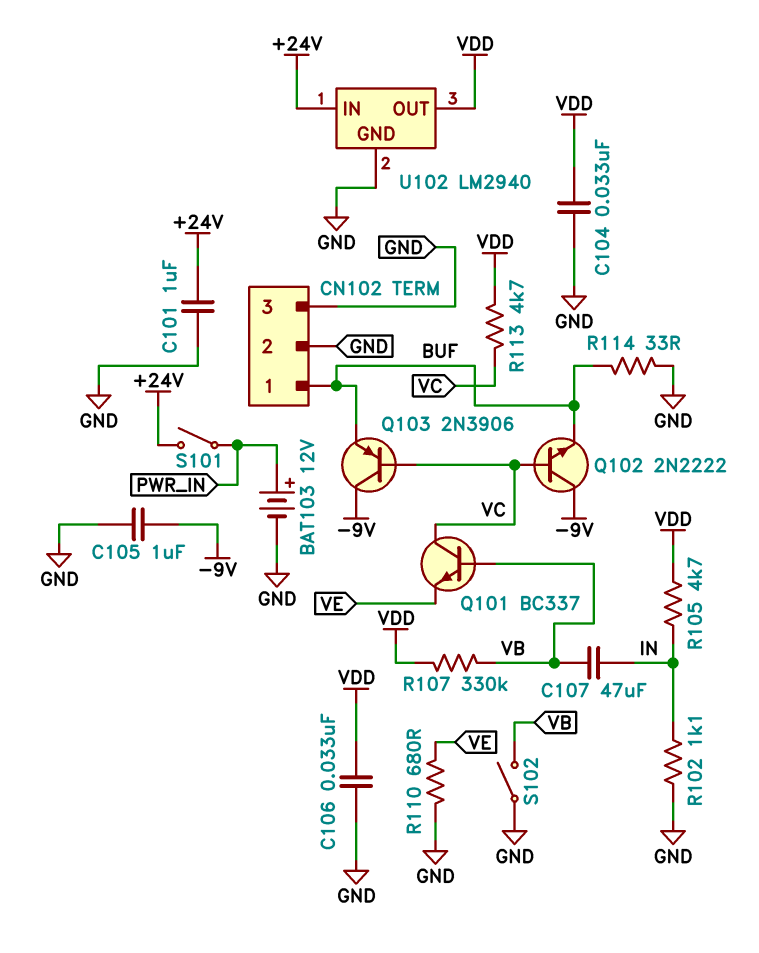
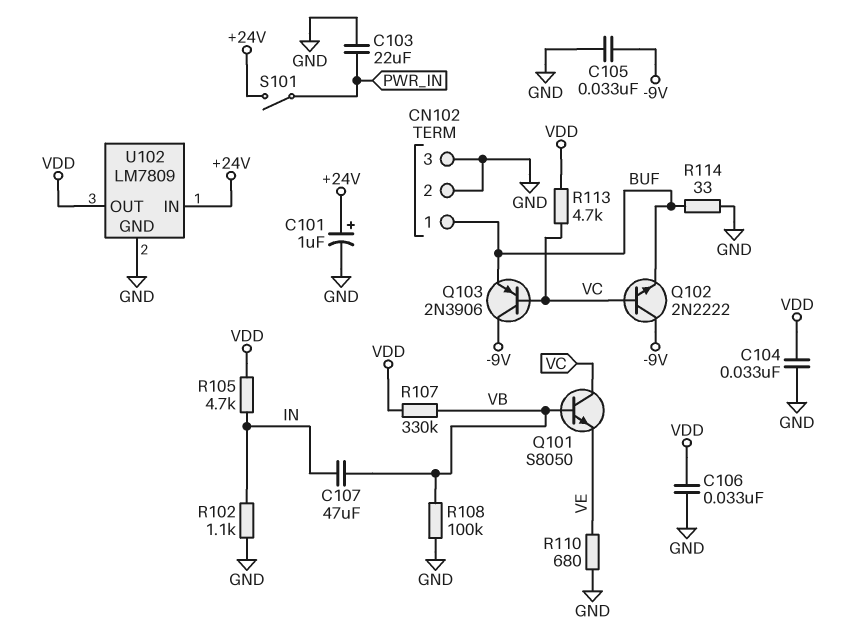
BAT103: 12V (plus PWR_IN, minus GND) -> none
C101: 1uF (+24V, GND) -> 1uF (plus +24V, minus GND)
C103: none -> 22uF (GND, PWR_IN)
C105: 1uF (-9V, GND) -> 33nF (-9V, GND)
Q101: NPN BC337 (B VB, C VC, E VE) -> NPN S8050 (B VB, C VC, E VE)
R108: none -> 100k (GND, VB)
S102: switch (GND, VB) -> none
U102: LM2940 -> LM7809

